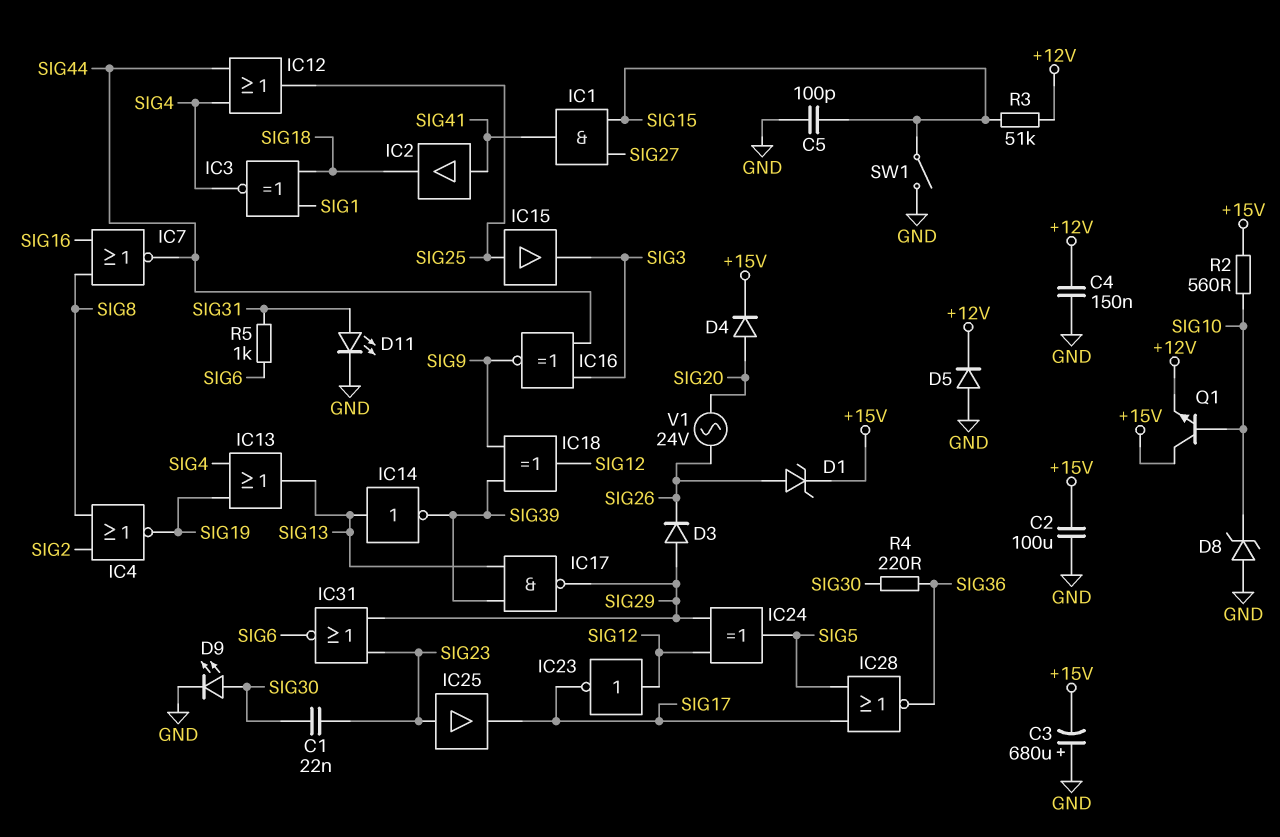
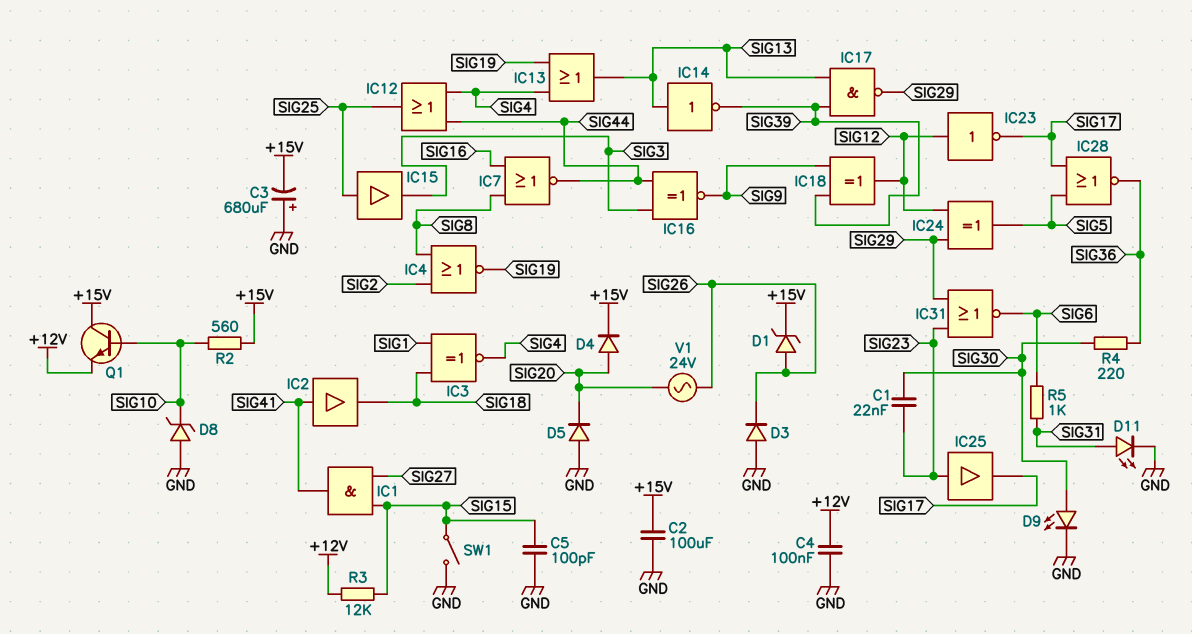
C4: 150nF (+12V, GND) -> 100nF (+12V, GND)
D3: diode (A SIG29, K SIG26) -> diode (A GND, K SIG26)
D5: diode (A GND, K +12V) -> diode (A GND, K SIG20)
R3: 51k (+12V, SIG15) -> 12k (+12V, SIG15)

